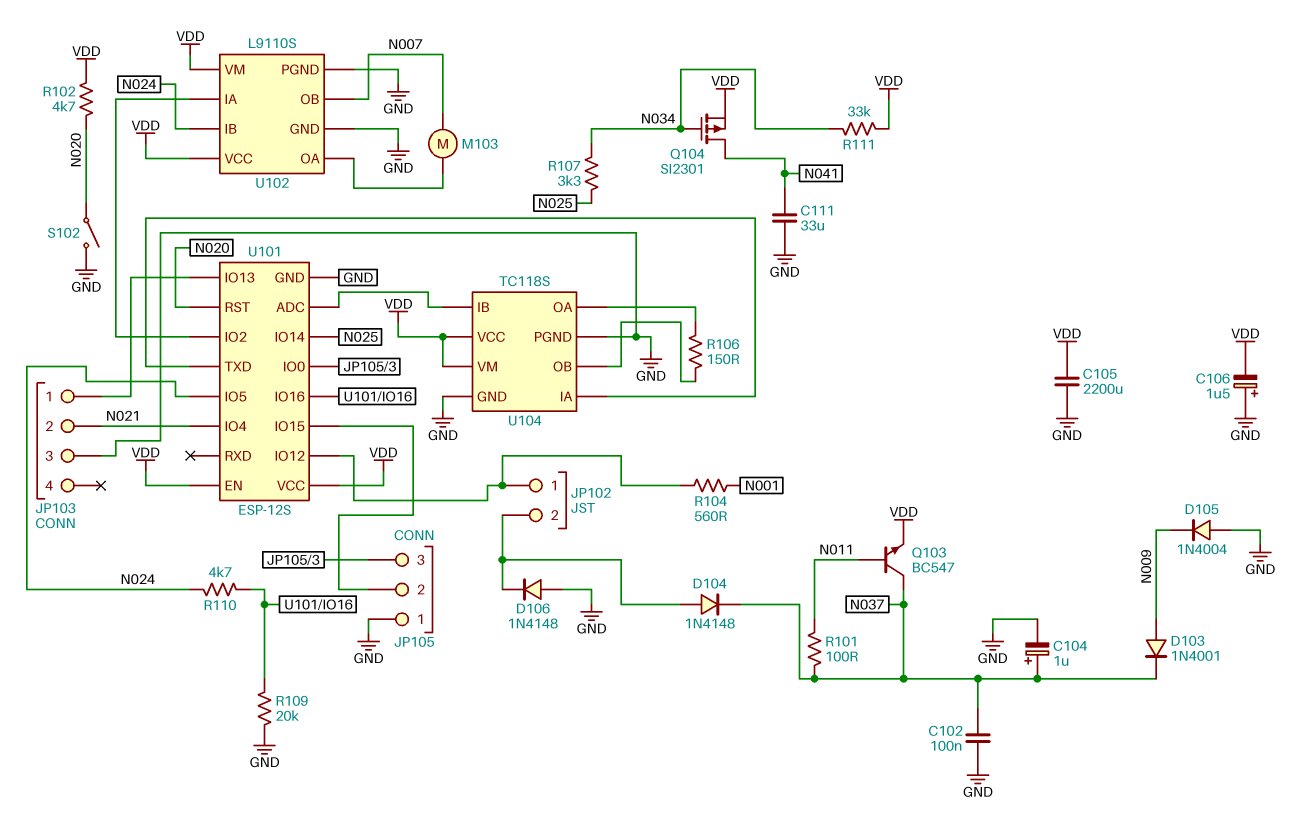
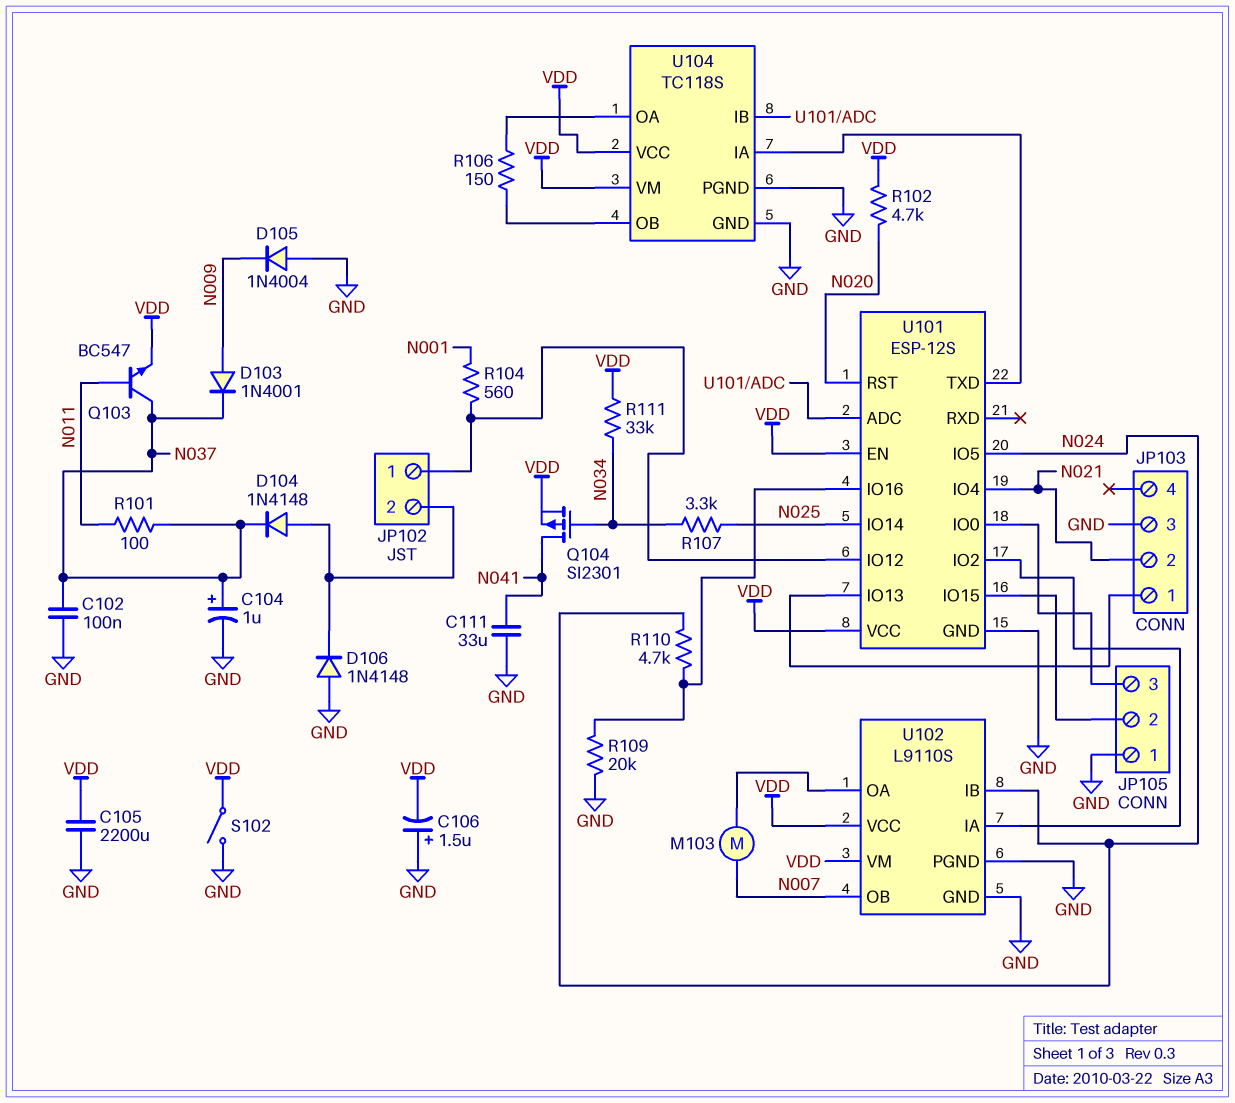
S102: switch (GND, N020) -> switch (GND, VDD)

